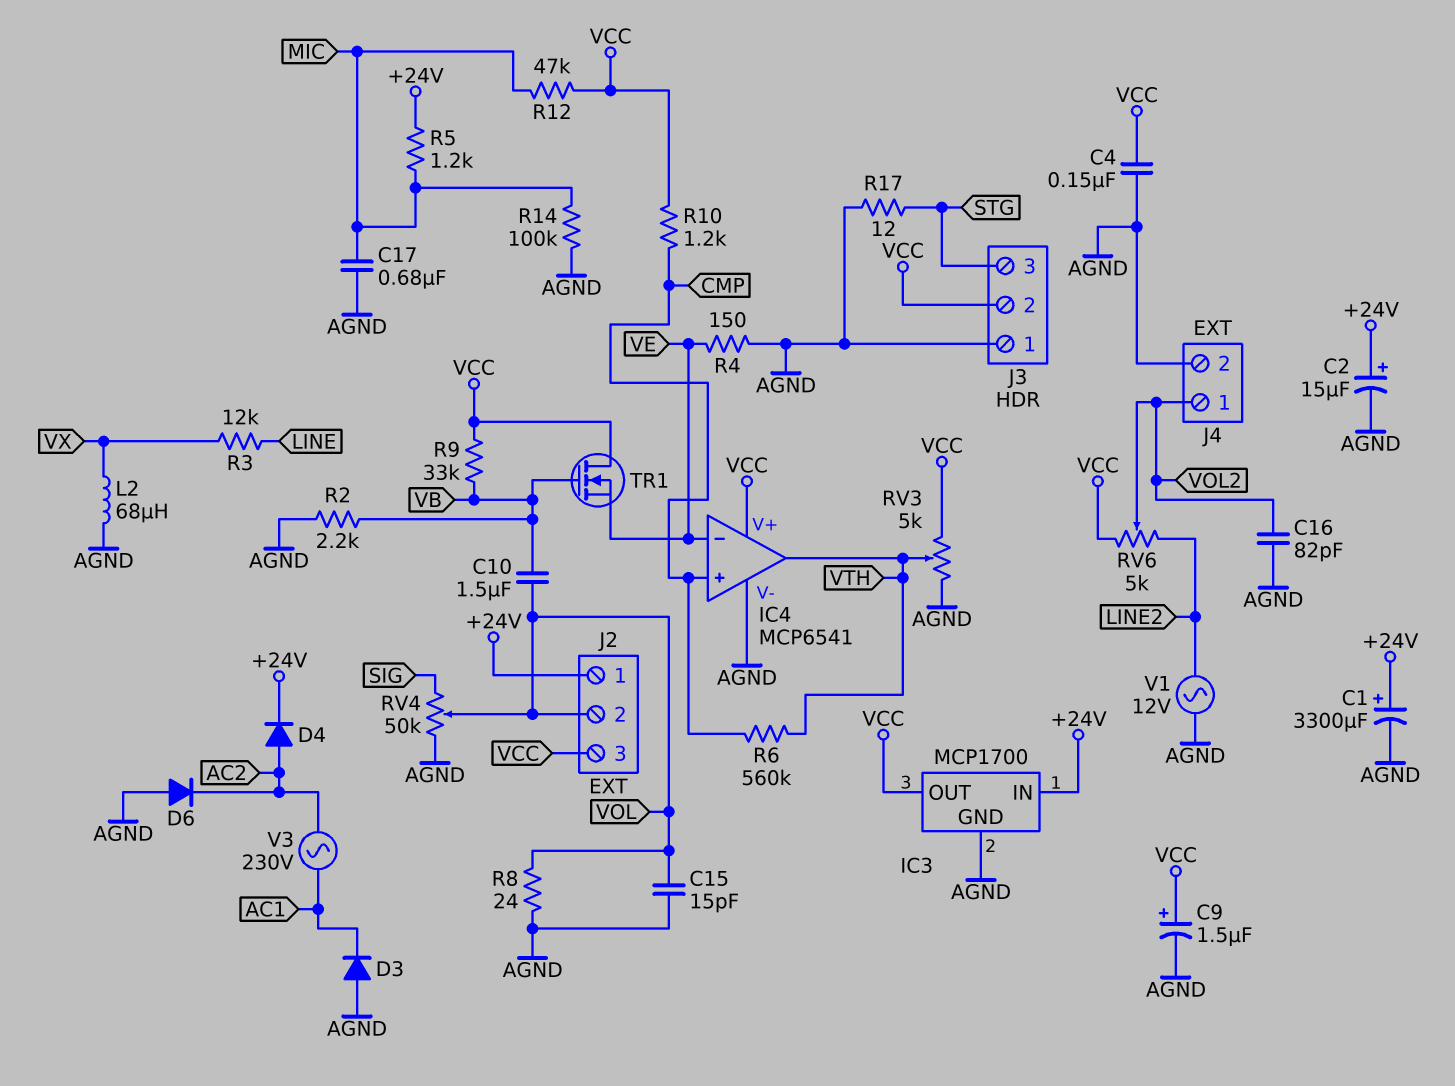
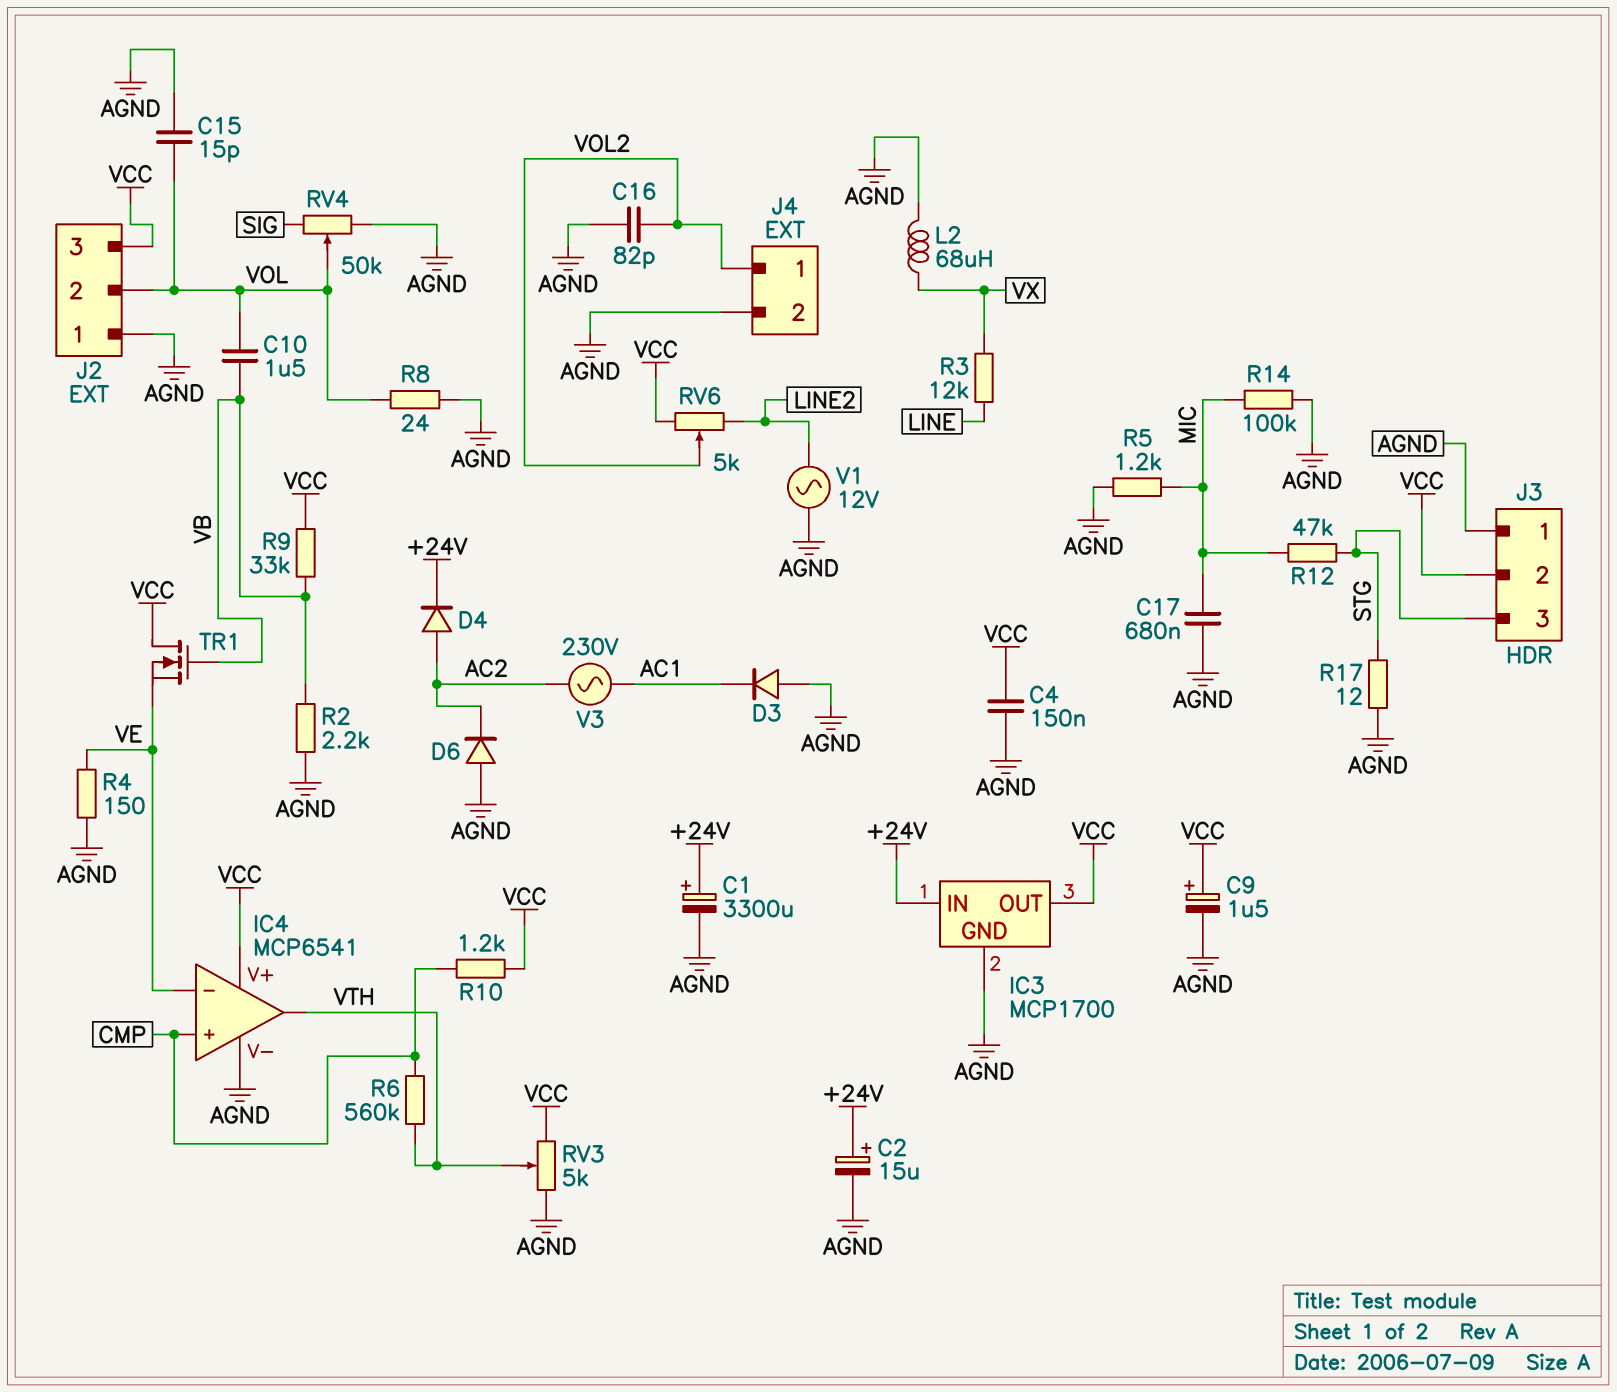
J2 pin 1: +24V -> AGND
R5: 1.2k (+24V, MIC) -> 1.2k (AGND, MIC)
R12: 47k (MIC, VCC) -> 47k (MIC, STG)

